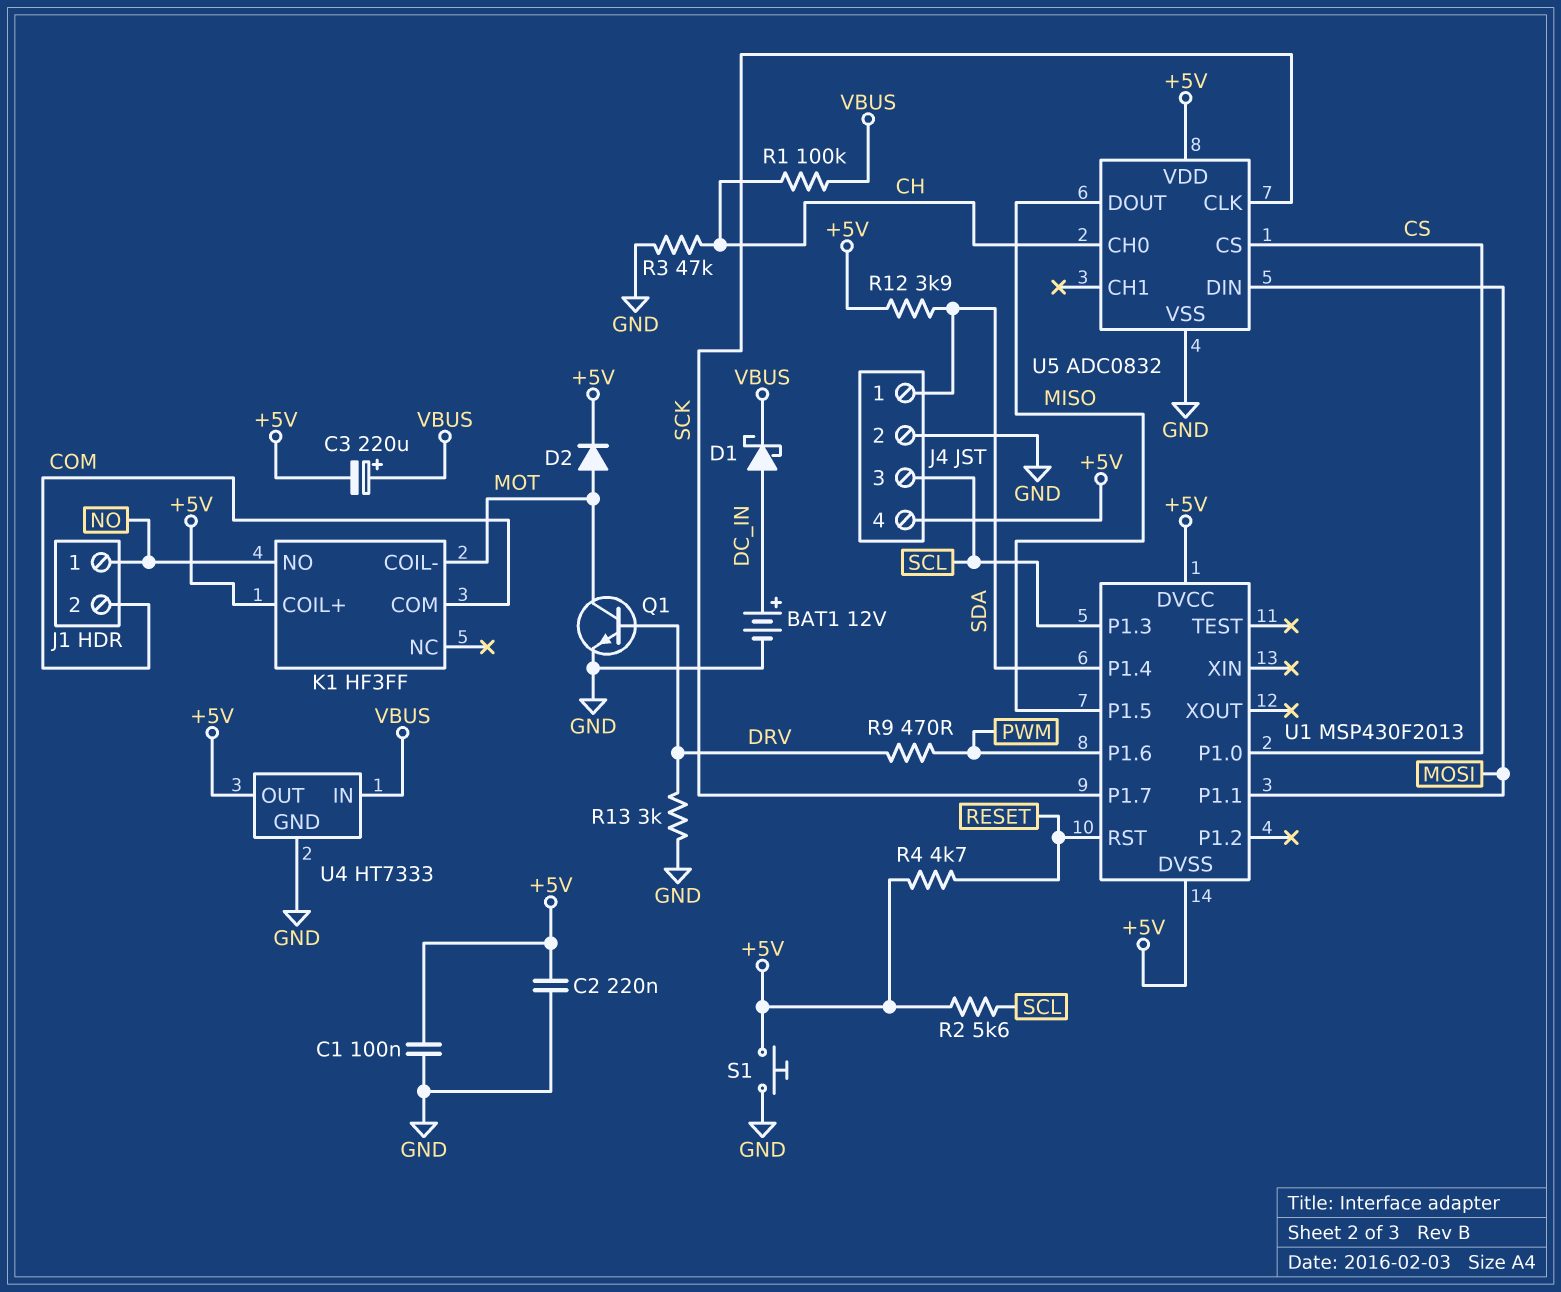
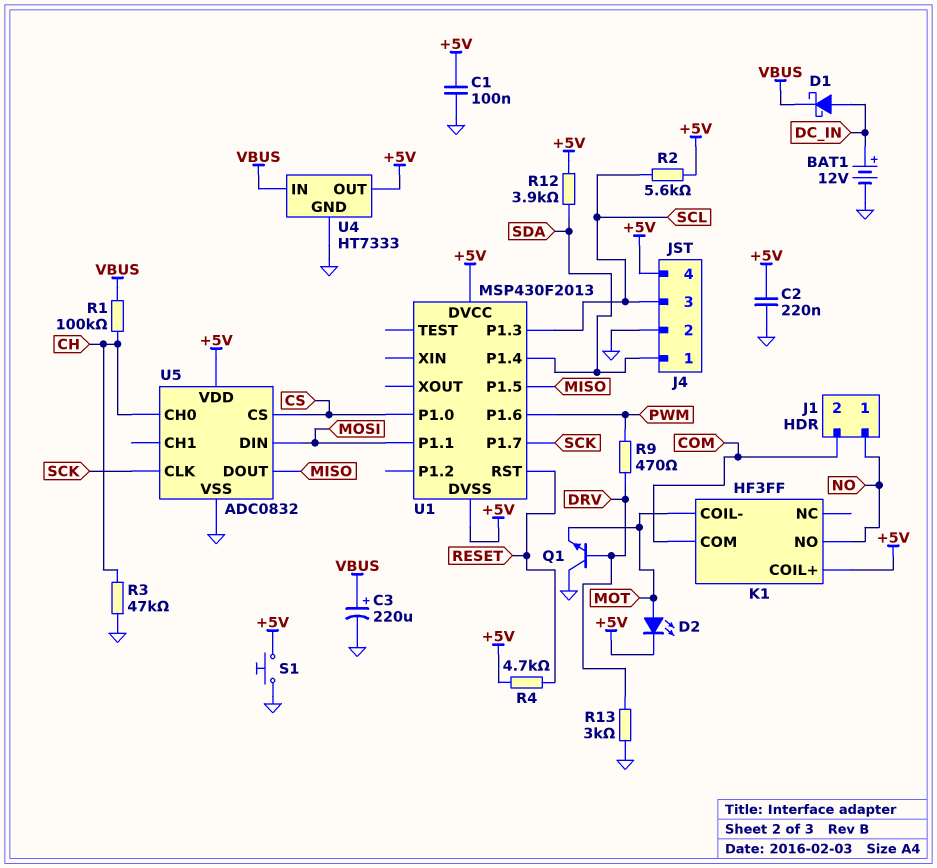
C3: 220uF (plus VBUS, minus +5V) -> 220uF (plus VBUS, minus GND)
D2: diode (A MOT, K +5V) -> LED (A MOT, K +5V)
Q1: NPN (B DRV, C MOT, E GND) -> NPN (B DRV, C GND, E MOT)

